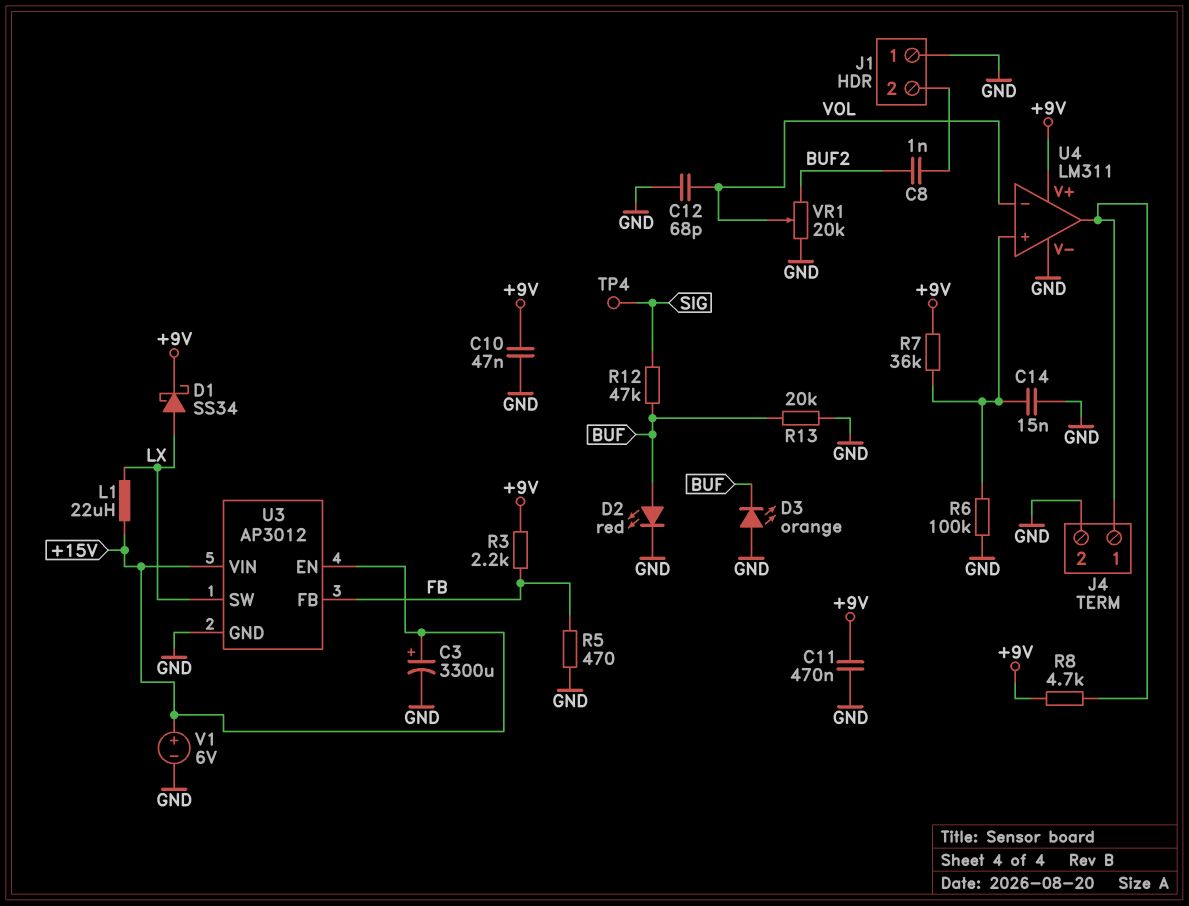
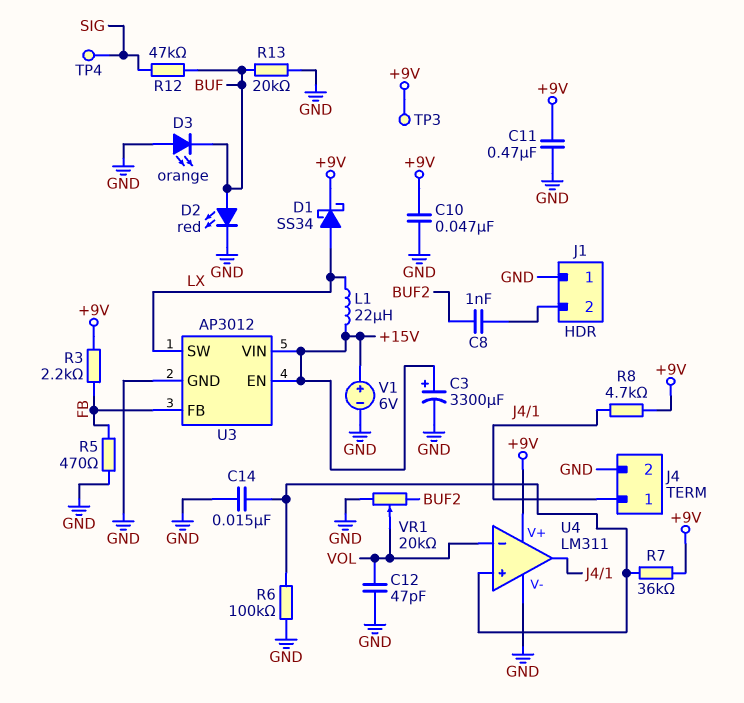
C12: 68pF (GND, VOL) -> 47pF (GND, VOL)
TP3: none -> test point (+9V)

